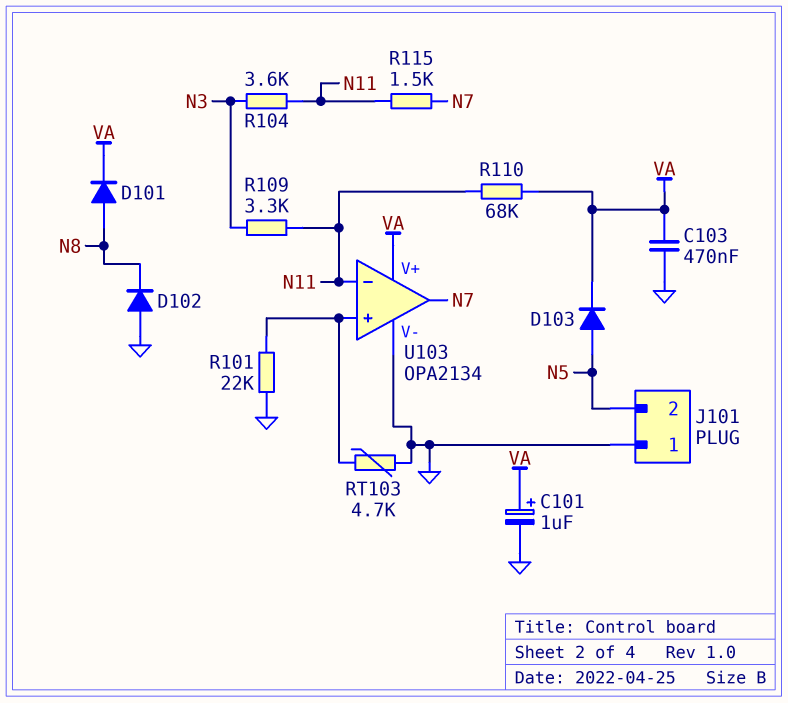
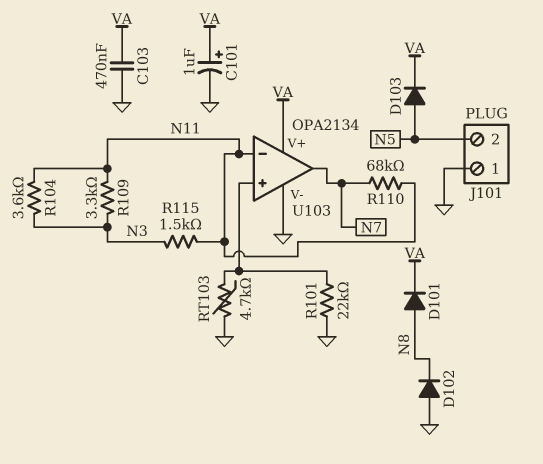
R110: 68k (N11, VA) -> 68k (N7, N11)
R115: 1.5k (N7, N11) -> 1.5k (N3, N11)

